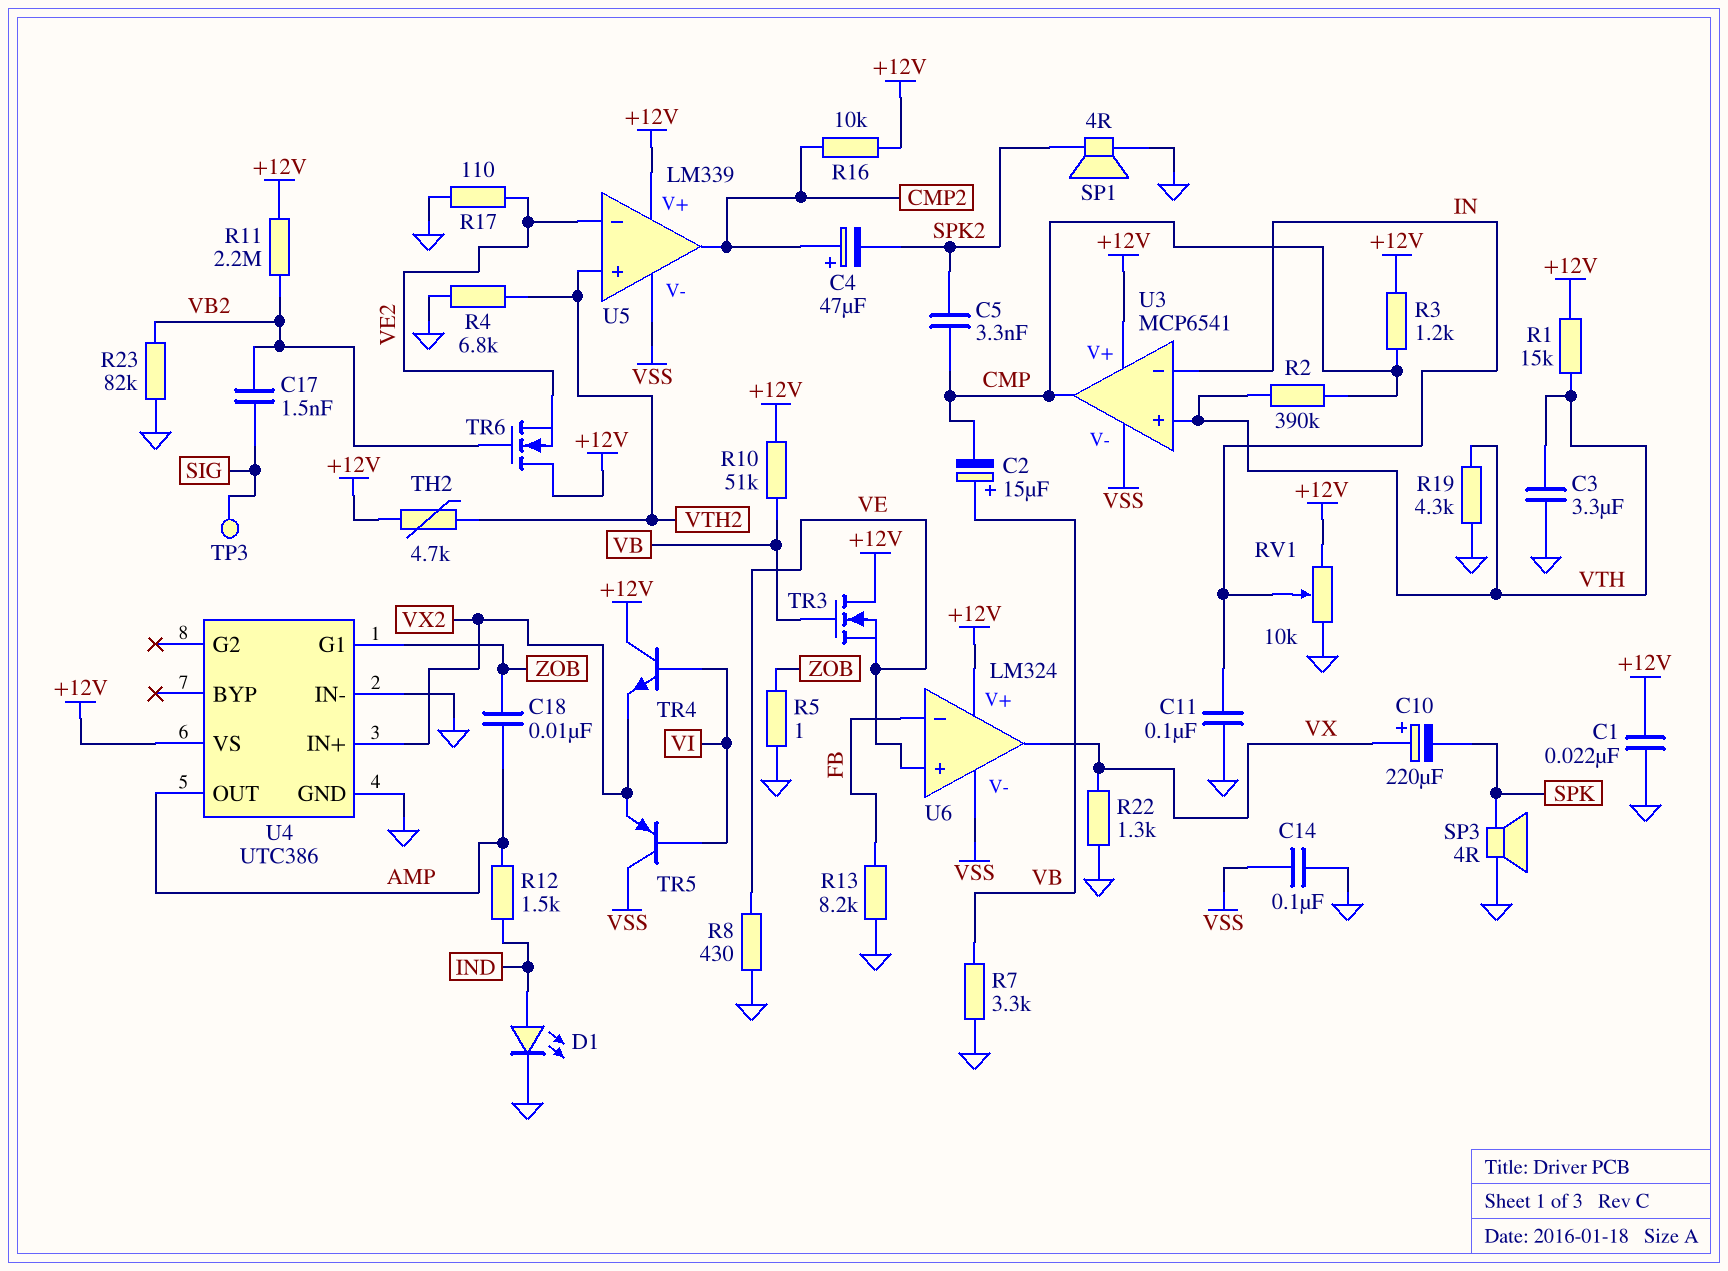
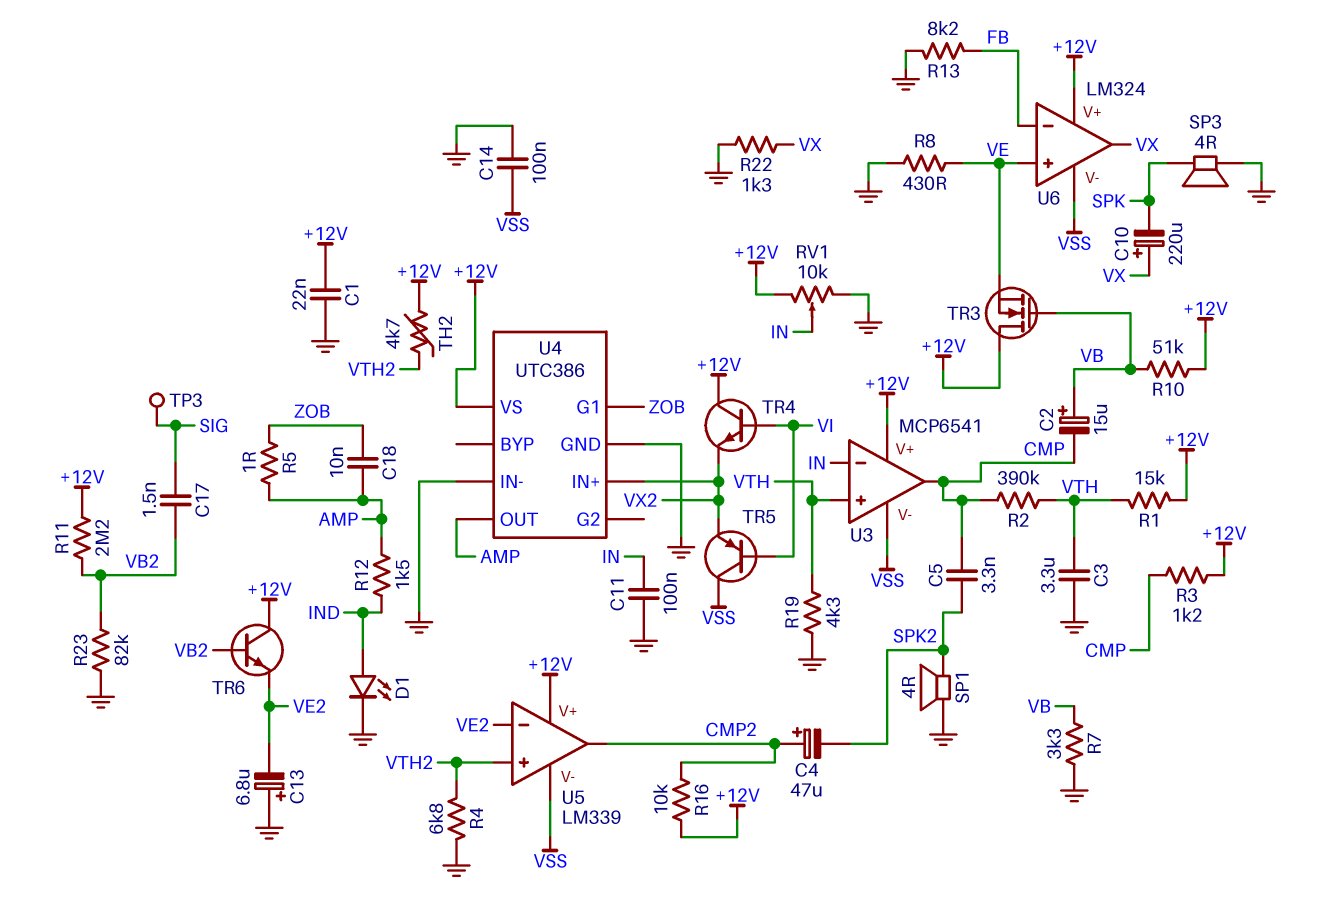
C13: none -> 6.8uF (plus GND, minus VE2)
R5: 1 (GND, ZOB) -> 1 (AMP, ZOB)
R17: 110 (GND, VE2) -> none
TR6: NMOS (G VB2, D +12V, S VE2) -> NPN (B VB2, C +12V, E VE2)

